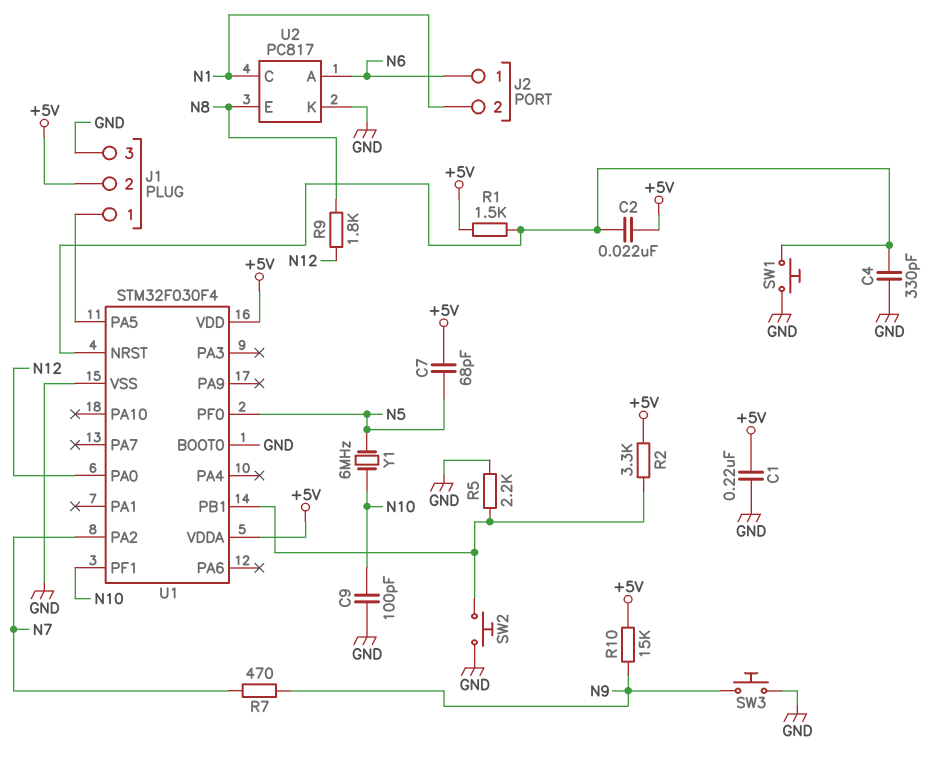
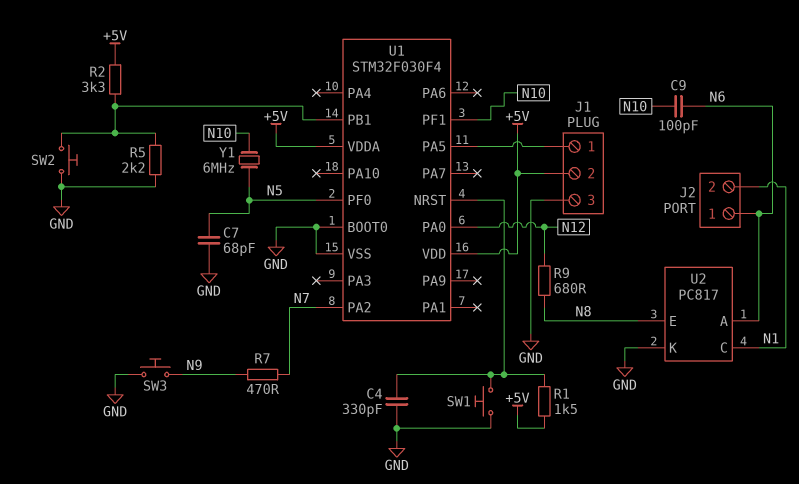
C1: 220nF (+5V, GND) -> none
C2: 22nF (+5V, U1/NRST) -> none
C7: 68pF (+5V, N5) -> 68pF (GND, N5)
C9: 100pF (GND, N10) -> 100pF (N6, N10)
R9: 1.8k (N8, N12) -> 680 (N8, N12)
R10: 15k (+5V, N9) -> none

